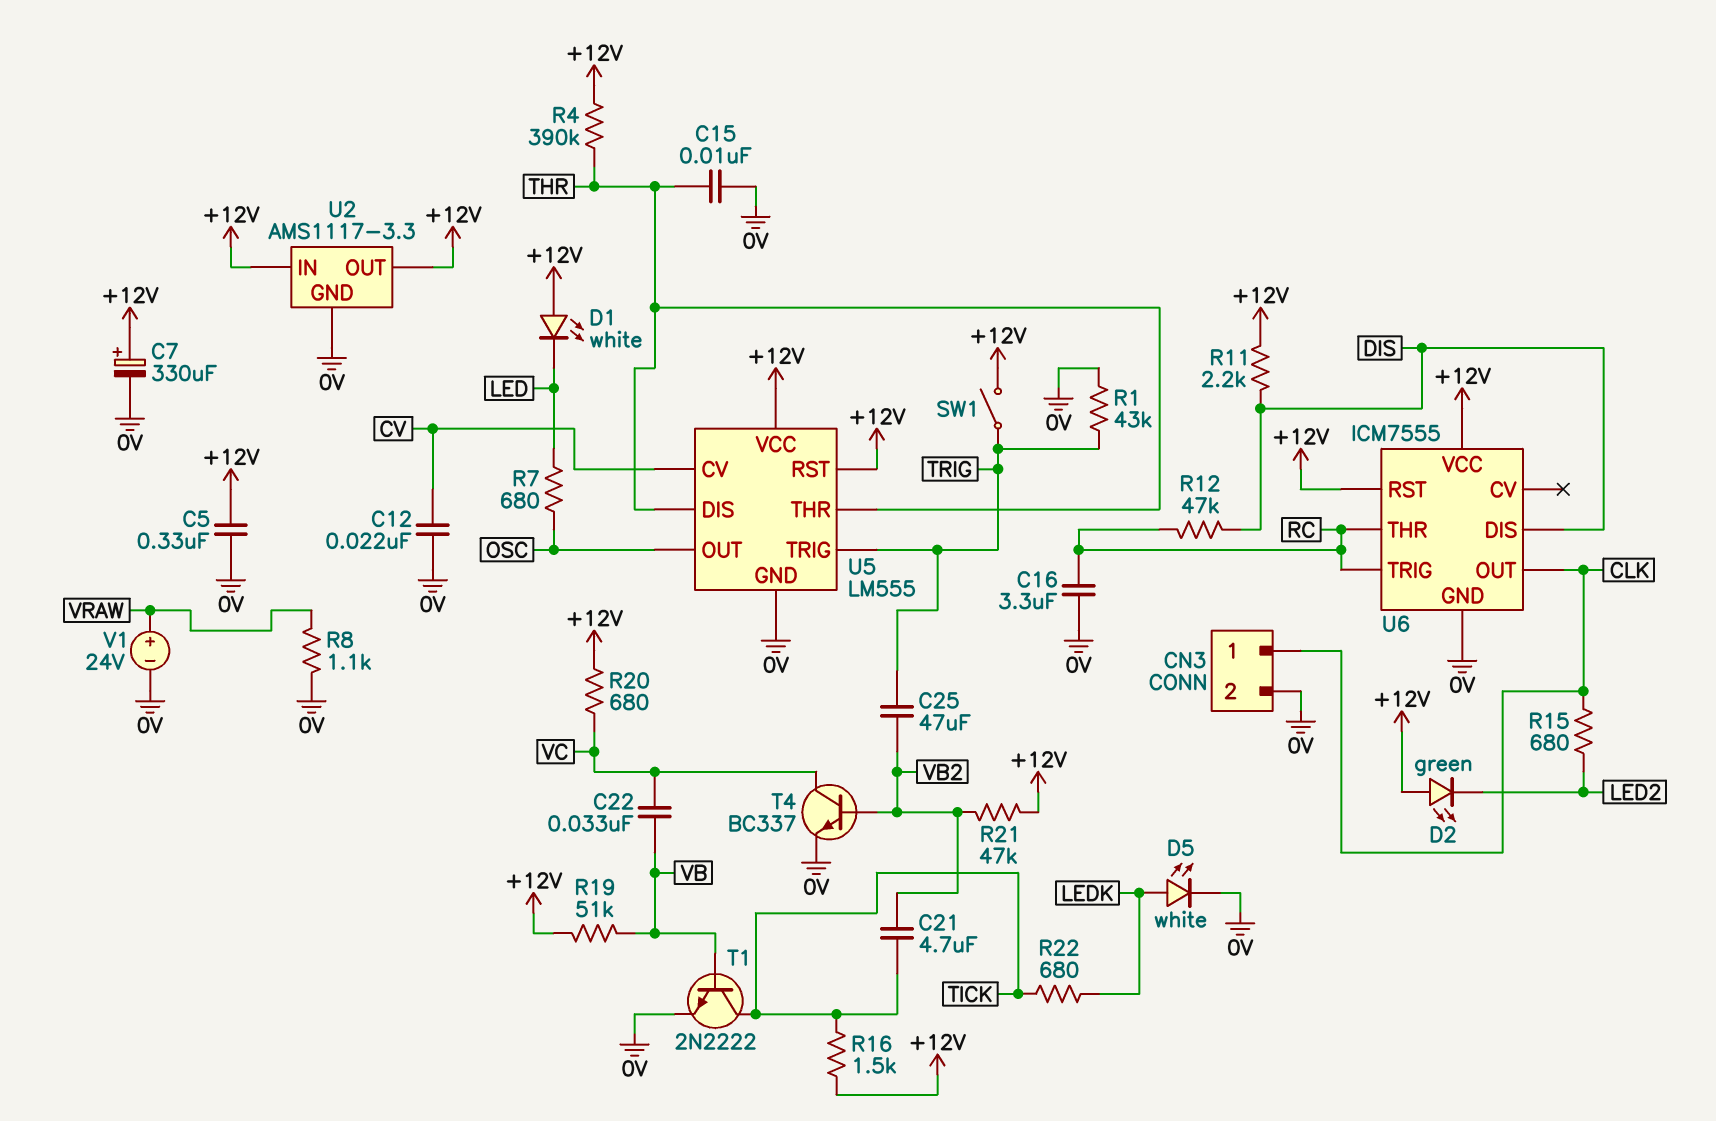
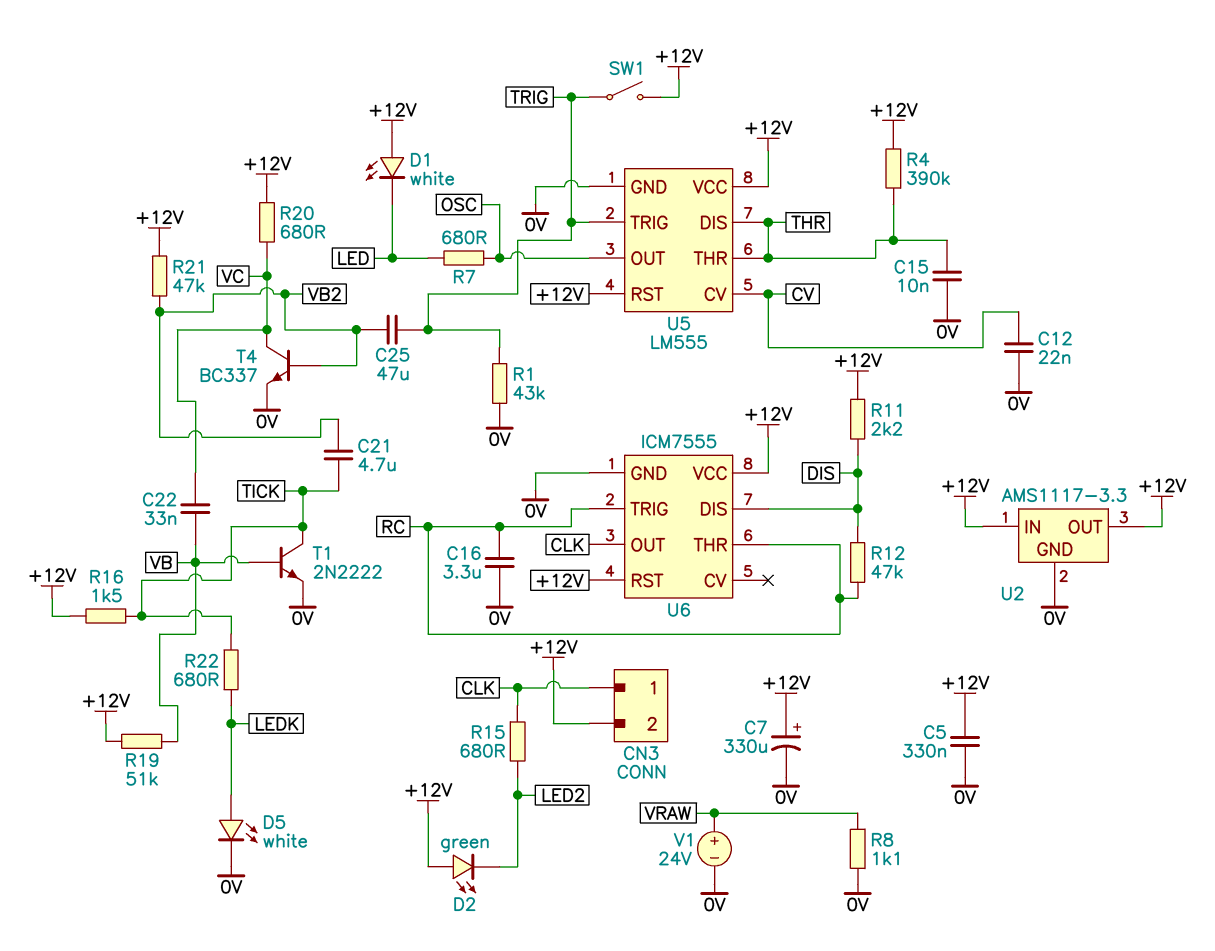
CN3 pin 2: 0V -> +12V

